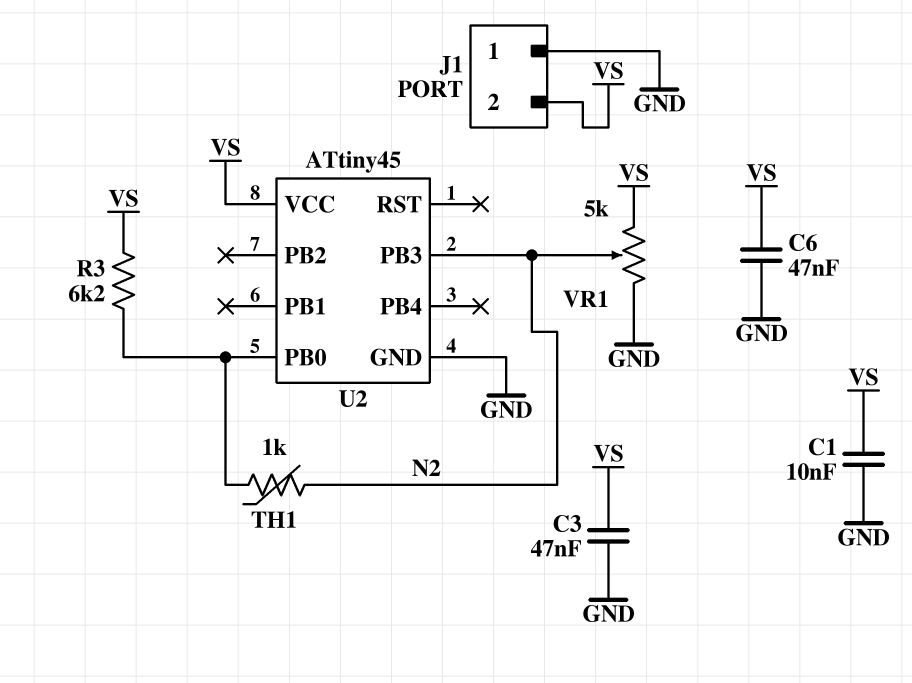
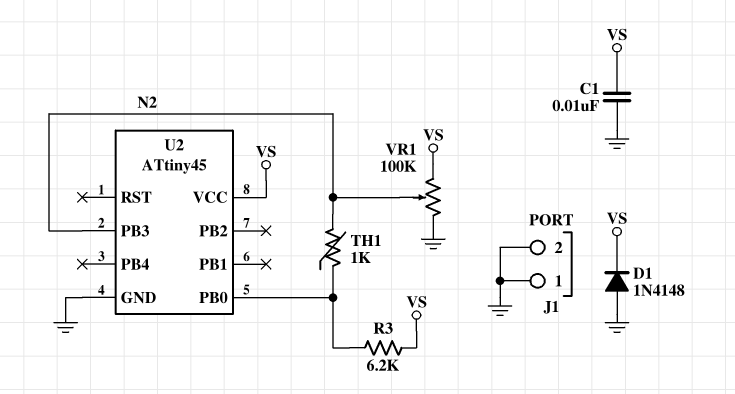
C3: 47nF (GND, VS) -> none
C6: 47nF (GND, VS) -> none
D1: none -> diode 1N4148 (A GND, K VS)
J1 pin 2: VS -> GND
VR1: 5k (GND, VS, wiper N2) -> 100k (GND, VS, wiper N2)

